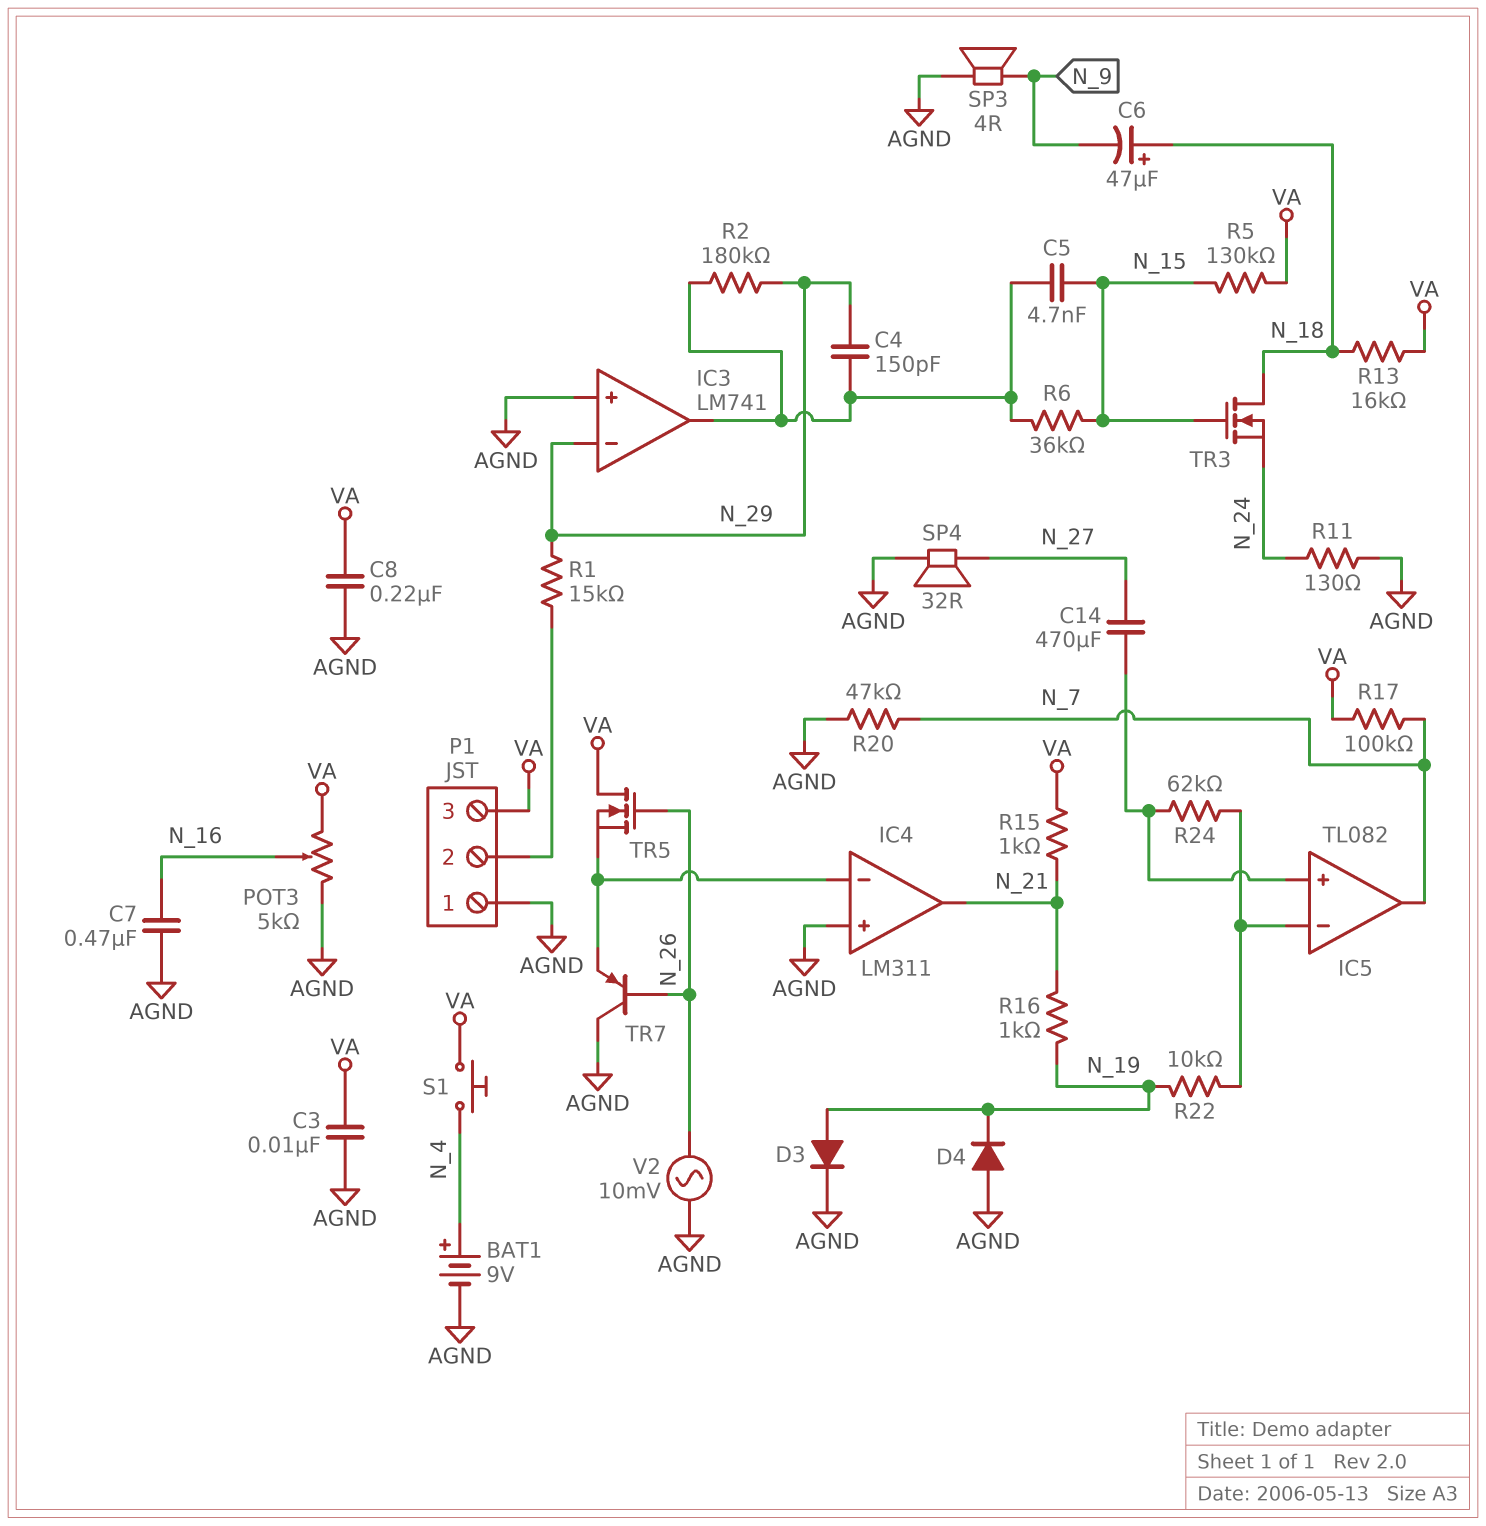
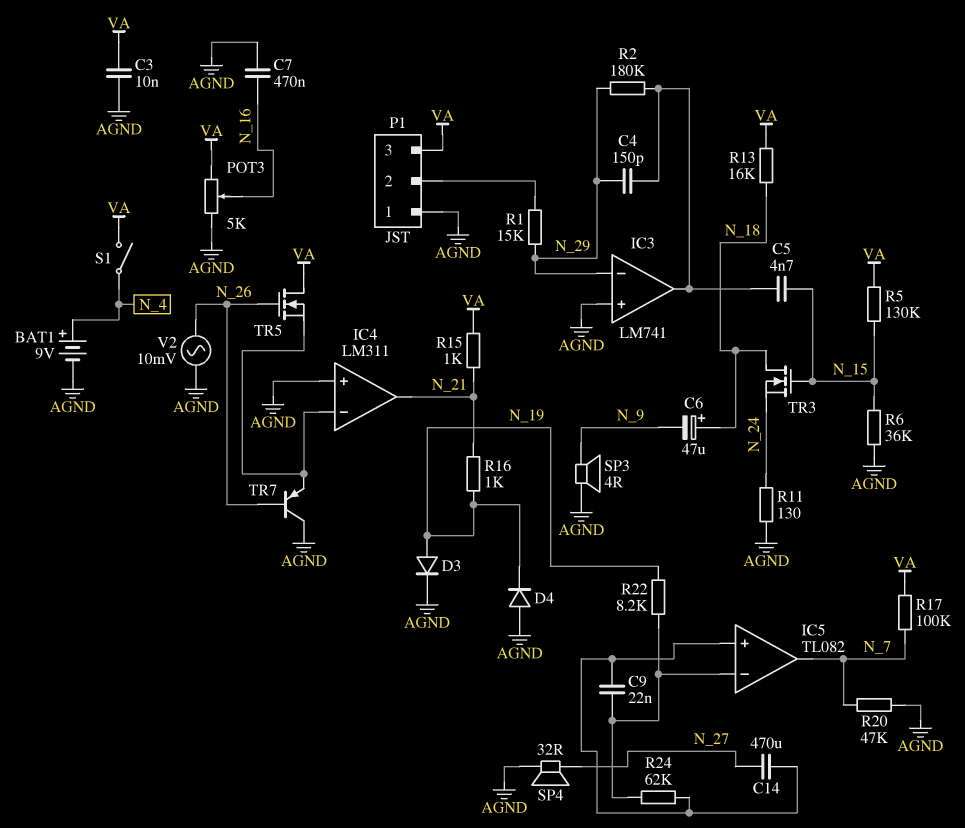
C8: 220nF (AGND, VA) -> none
C9: none -> 22nF (IC5/in+, IC5/in-)
R6: 36k (IC3/out, N_15) -> 36k (AGND, N_15)
R22: 10k (IC5/in-, N_19) -> 8.2k (IC5/in-, N_19)
S1: button (N_4, VA) -> switch (N_4, VA)

